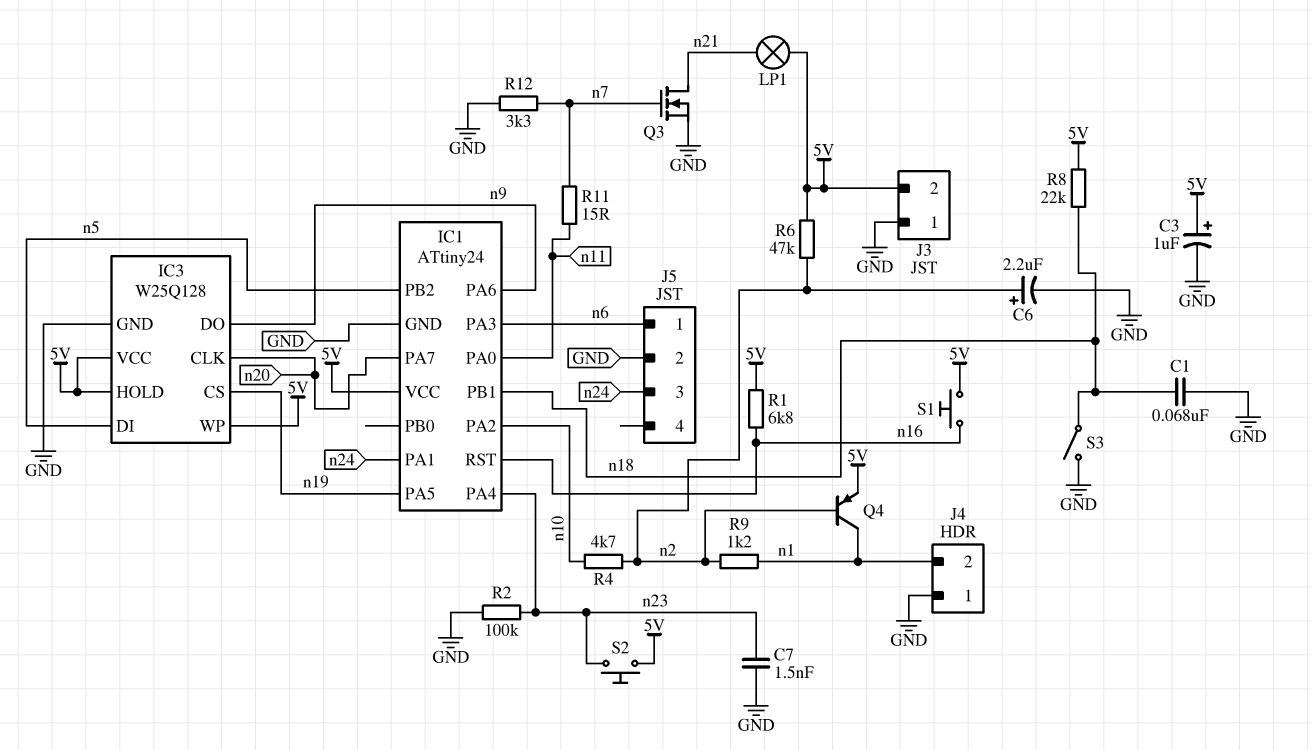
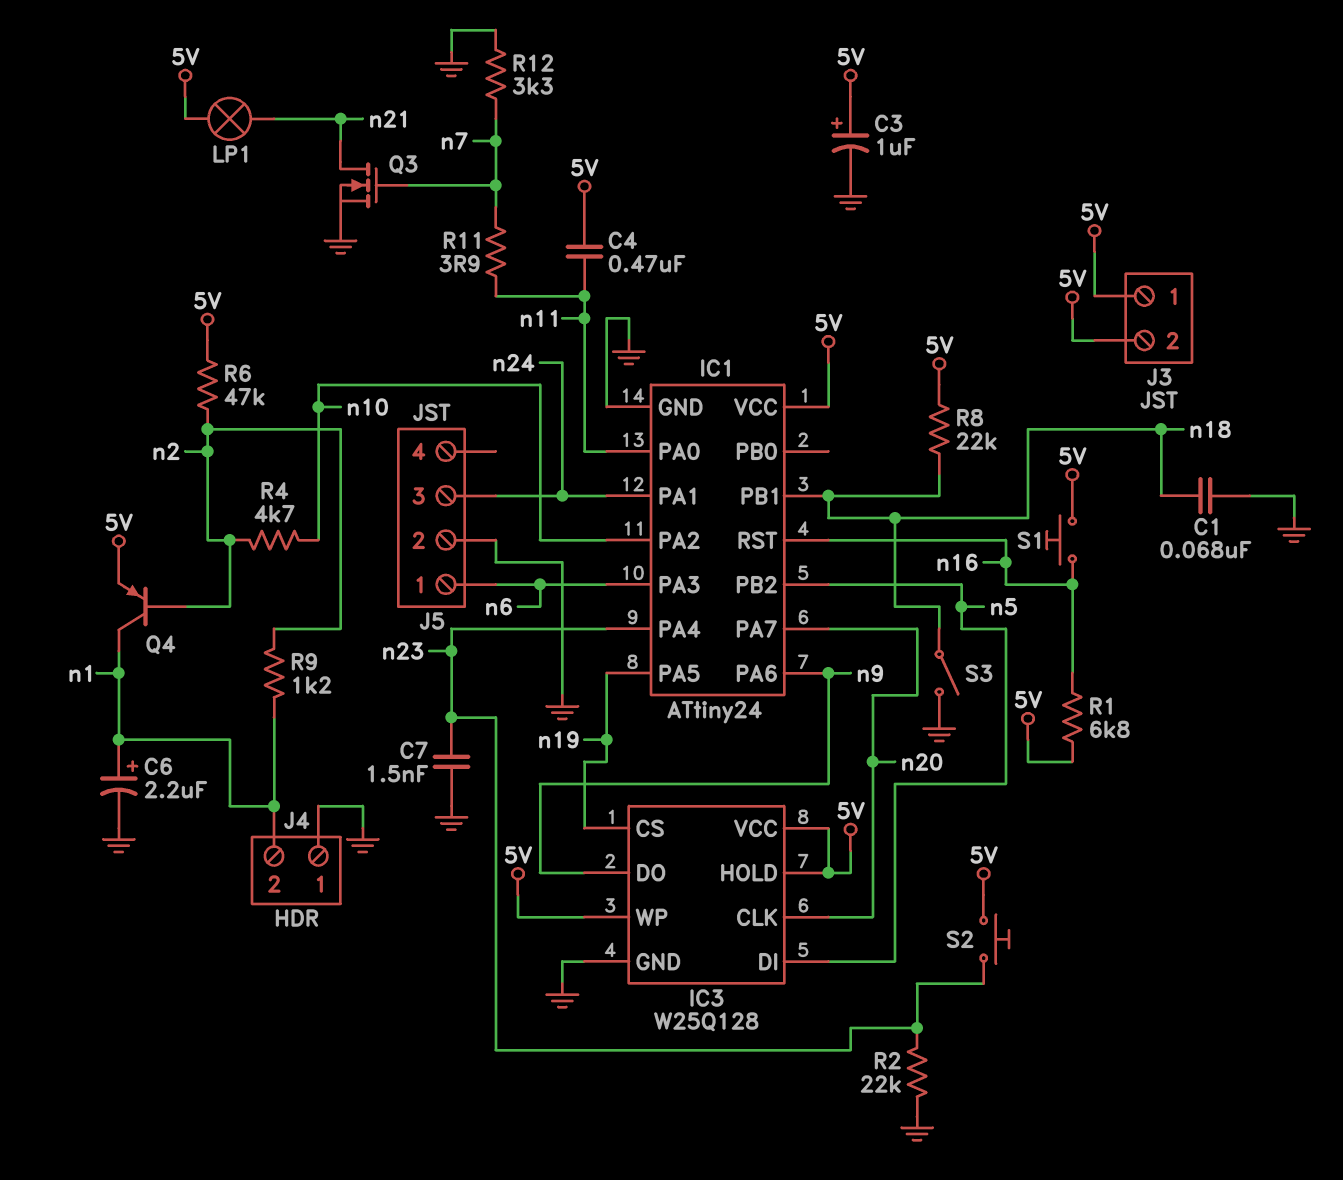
C4: none -> 470nF (5V, n11)
C6: 2.2uF (plus n2, minus GND) -> 2.2uF (plus n1, minus GND)
J3 pin 1: GND -> 5V
R2: 100k (GND, n23) -> 22k (GND, n23)
R11: 15 (n7, n11) -> 3.9 (n7, n11)

